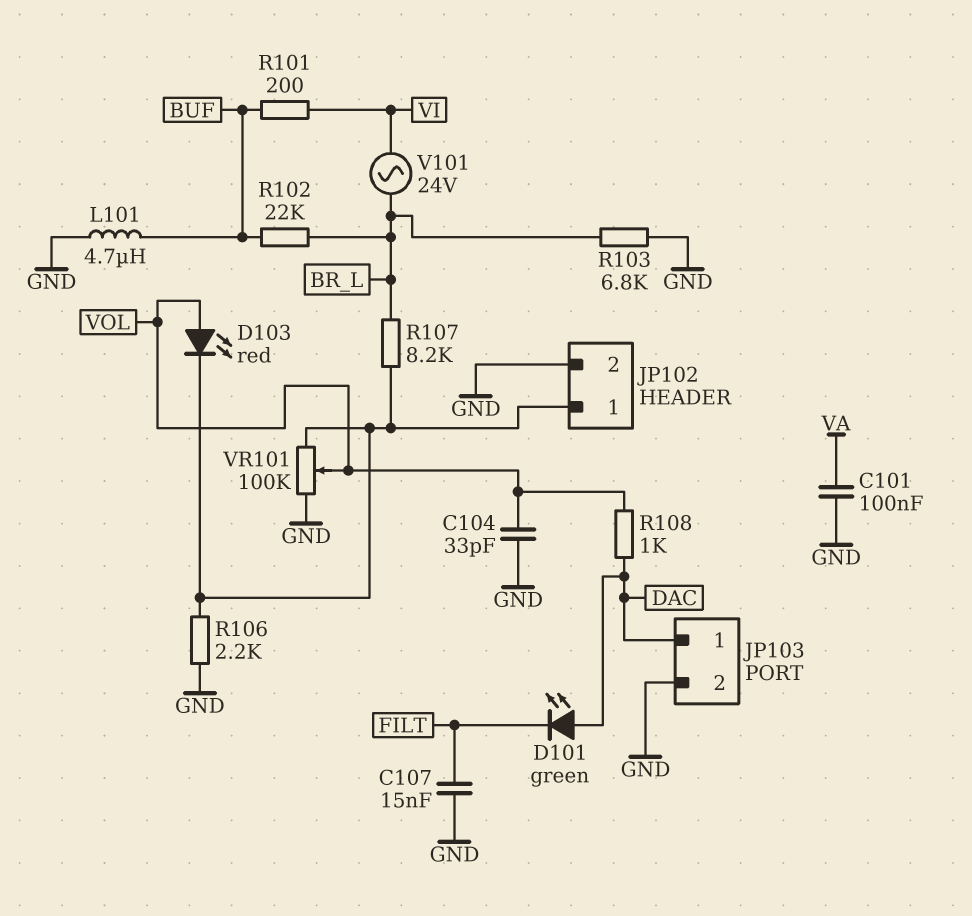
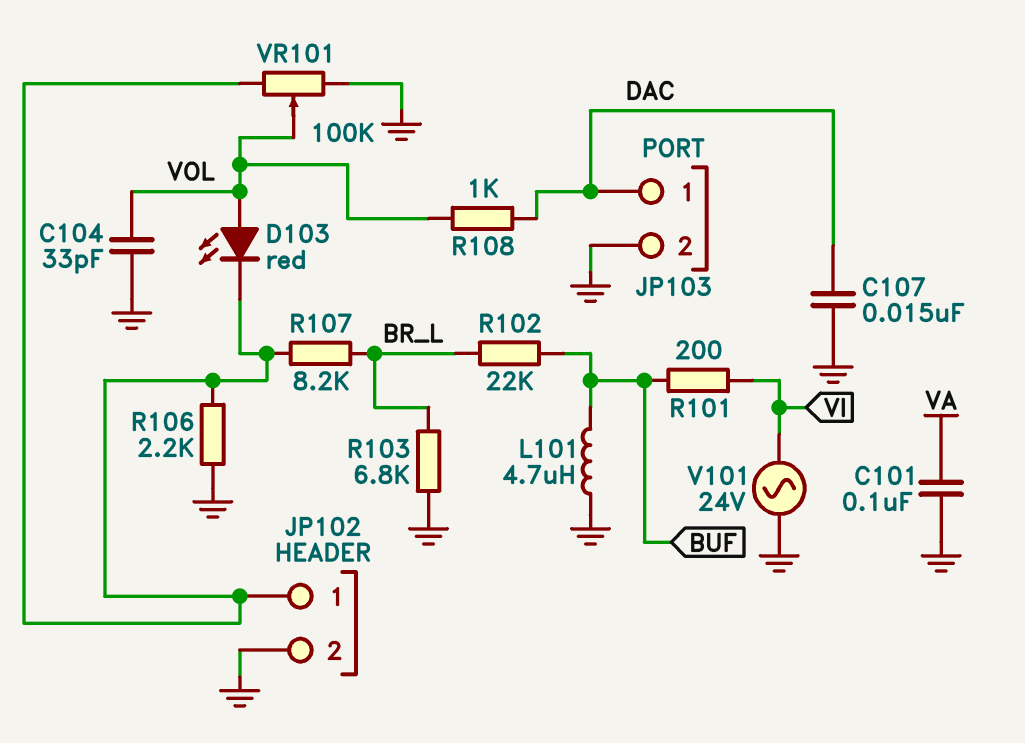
C107: 15nF (FILT, GND) -> 15nF (DAC, GND)
D101: LED green (A DAC, K FILT) -> none
V101: AC 24V (BR_L, VI) -> AC 24V (GND, VI)

